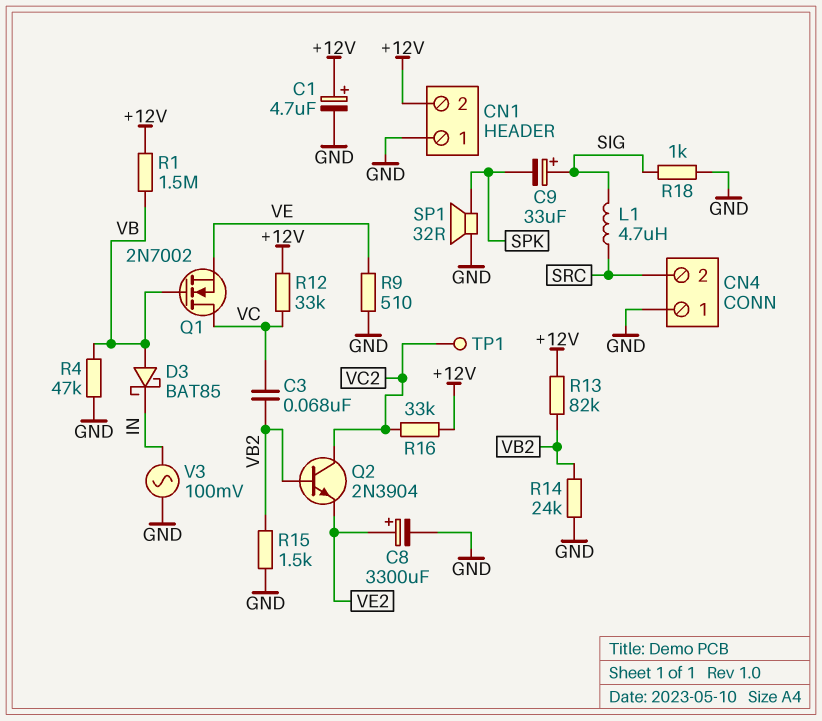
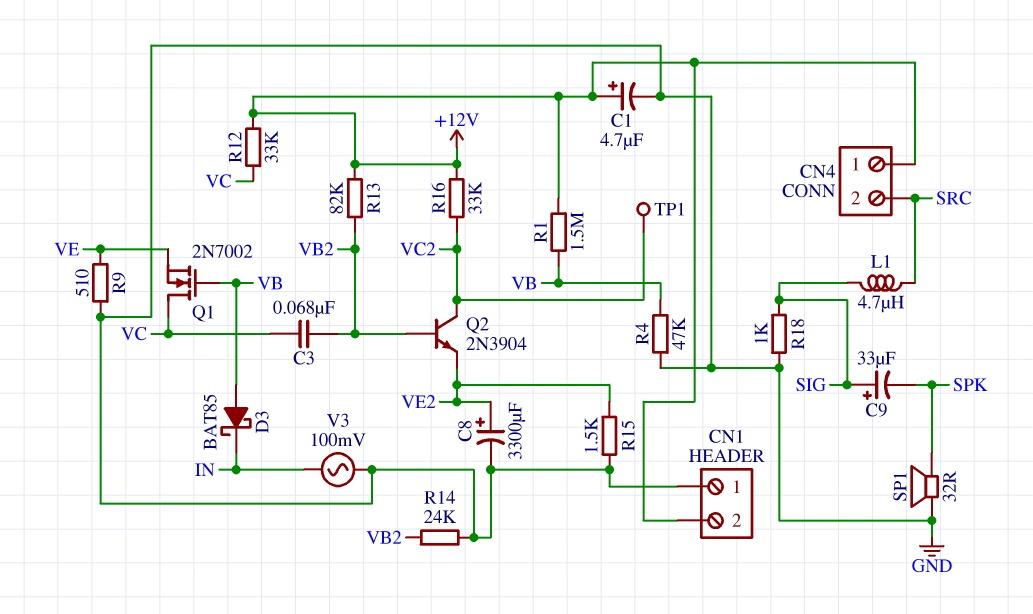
CN4 pin 1: GND -> +12V
R15: 1.5k (GND, VB2) -> 1.5k (GND, VE2)

